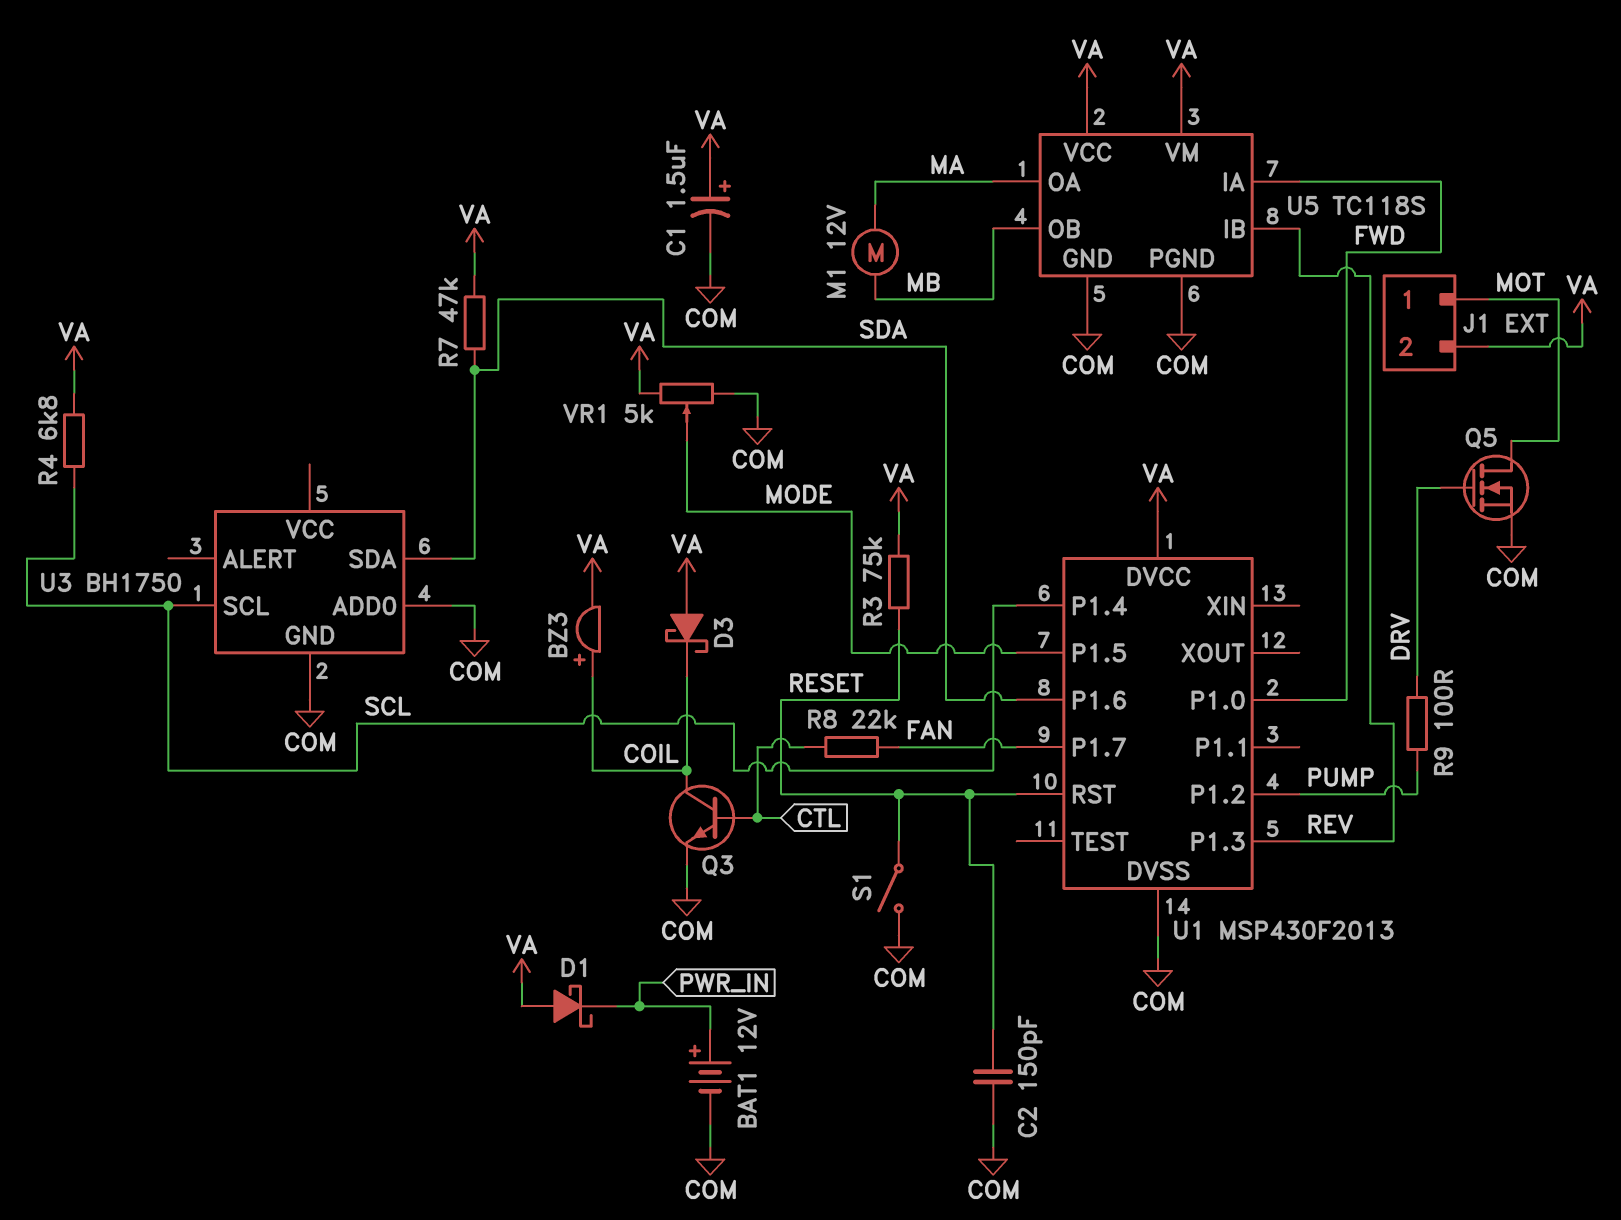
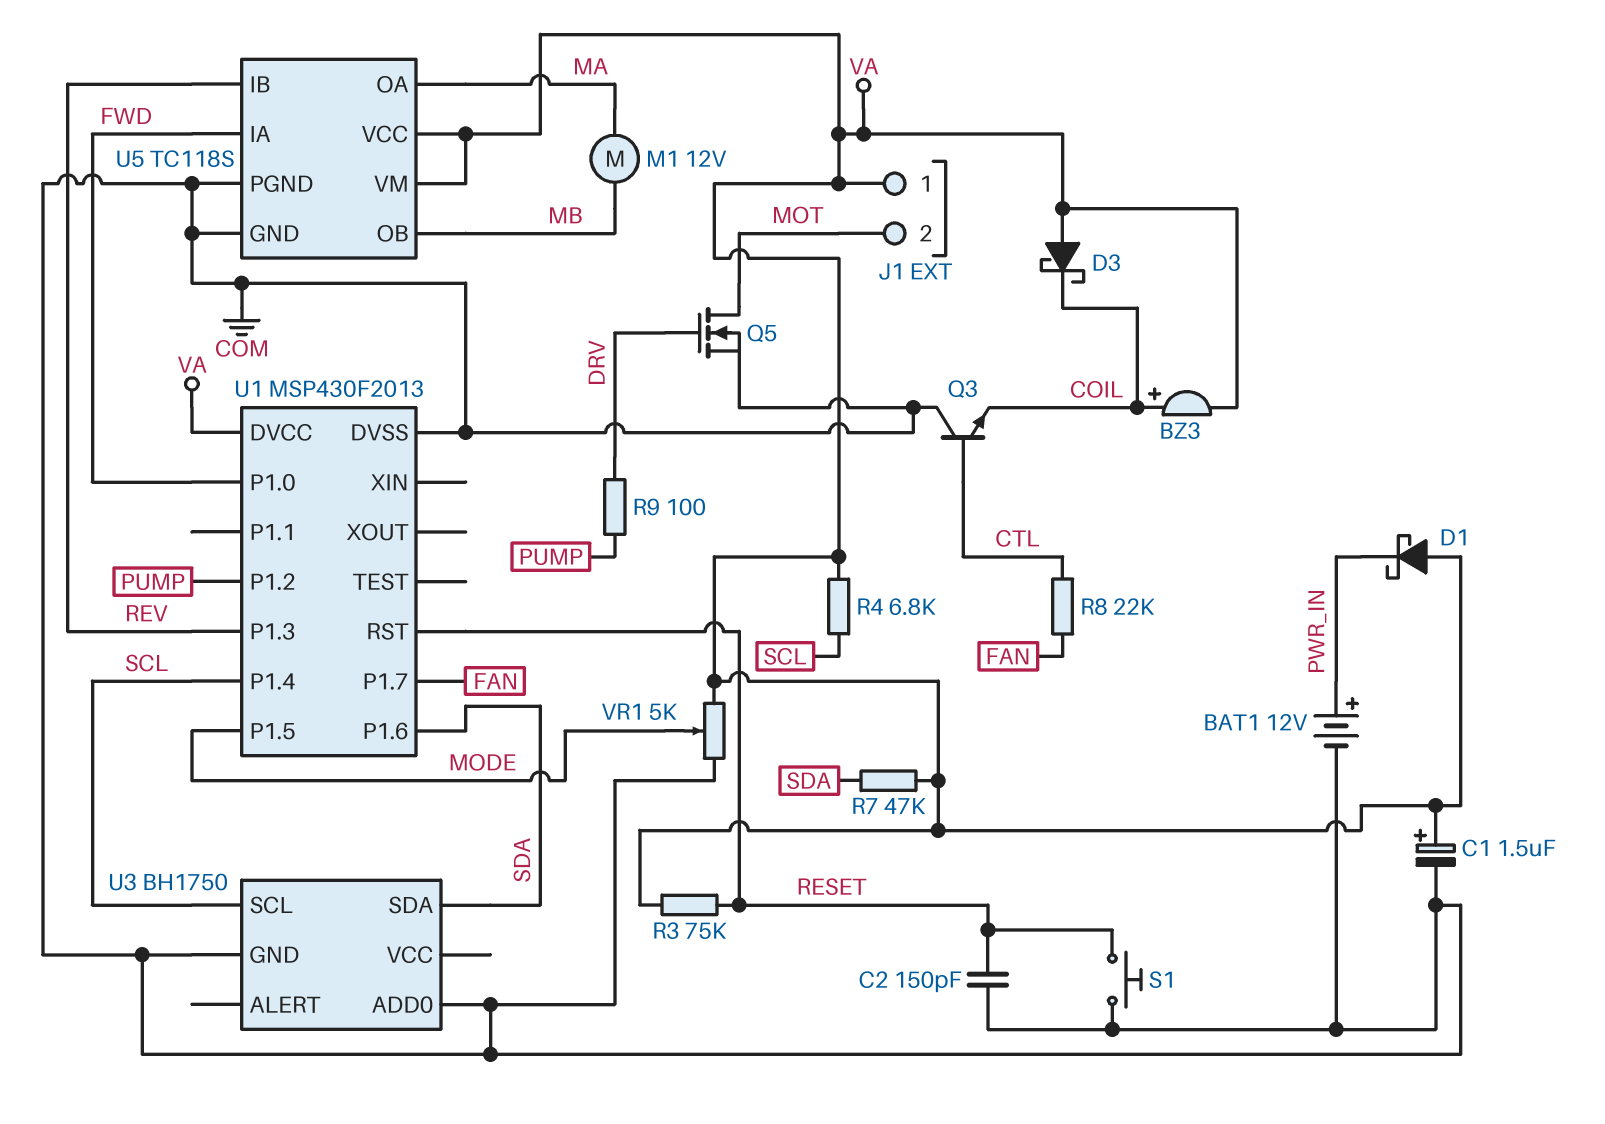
J1 pin 1: MOT -> VA
J1 pin 2: VA -> MOT
Q3: NPN (B CTL, C COIL, E COM) -> NPN (B CTL, C COM, E COIL)
S1: switch (COM, RESET) -> button (COM, RESET)

